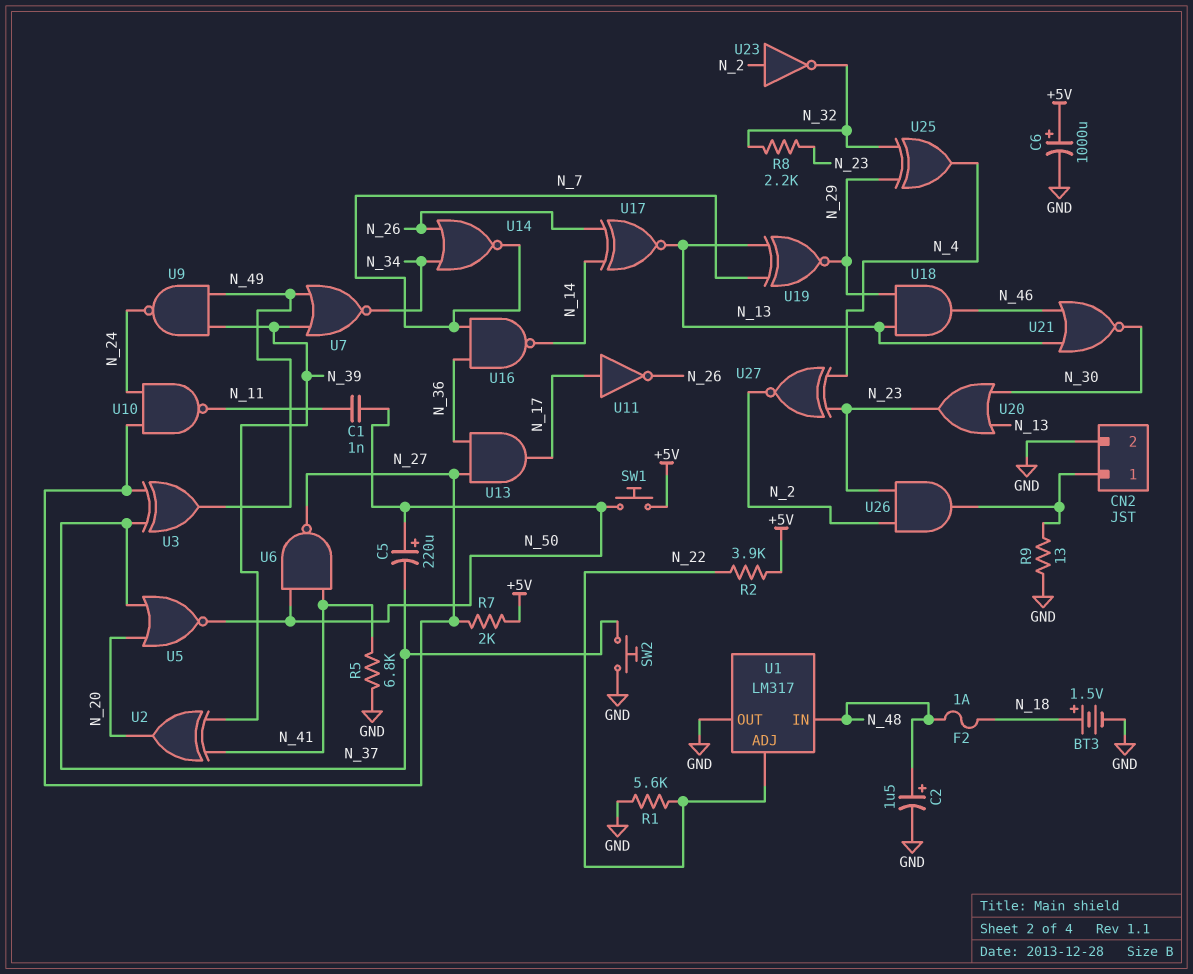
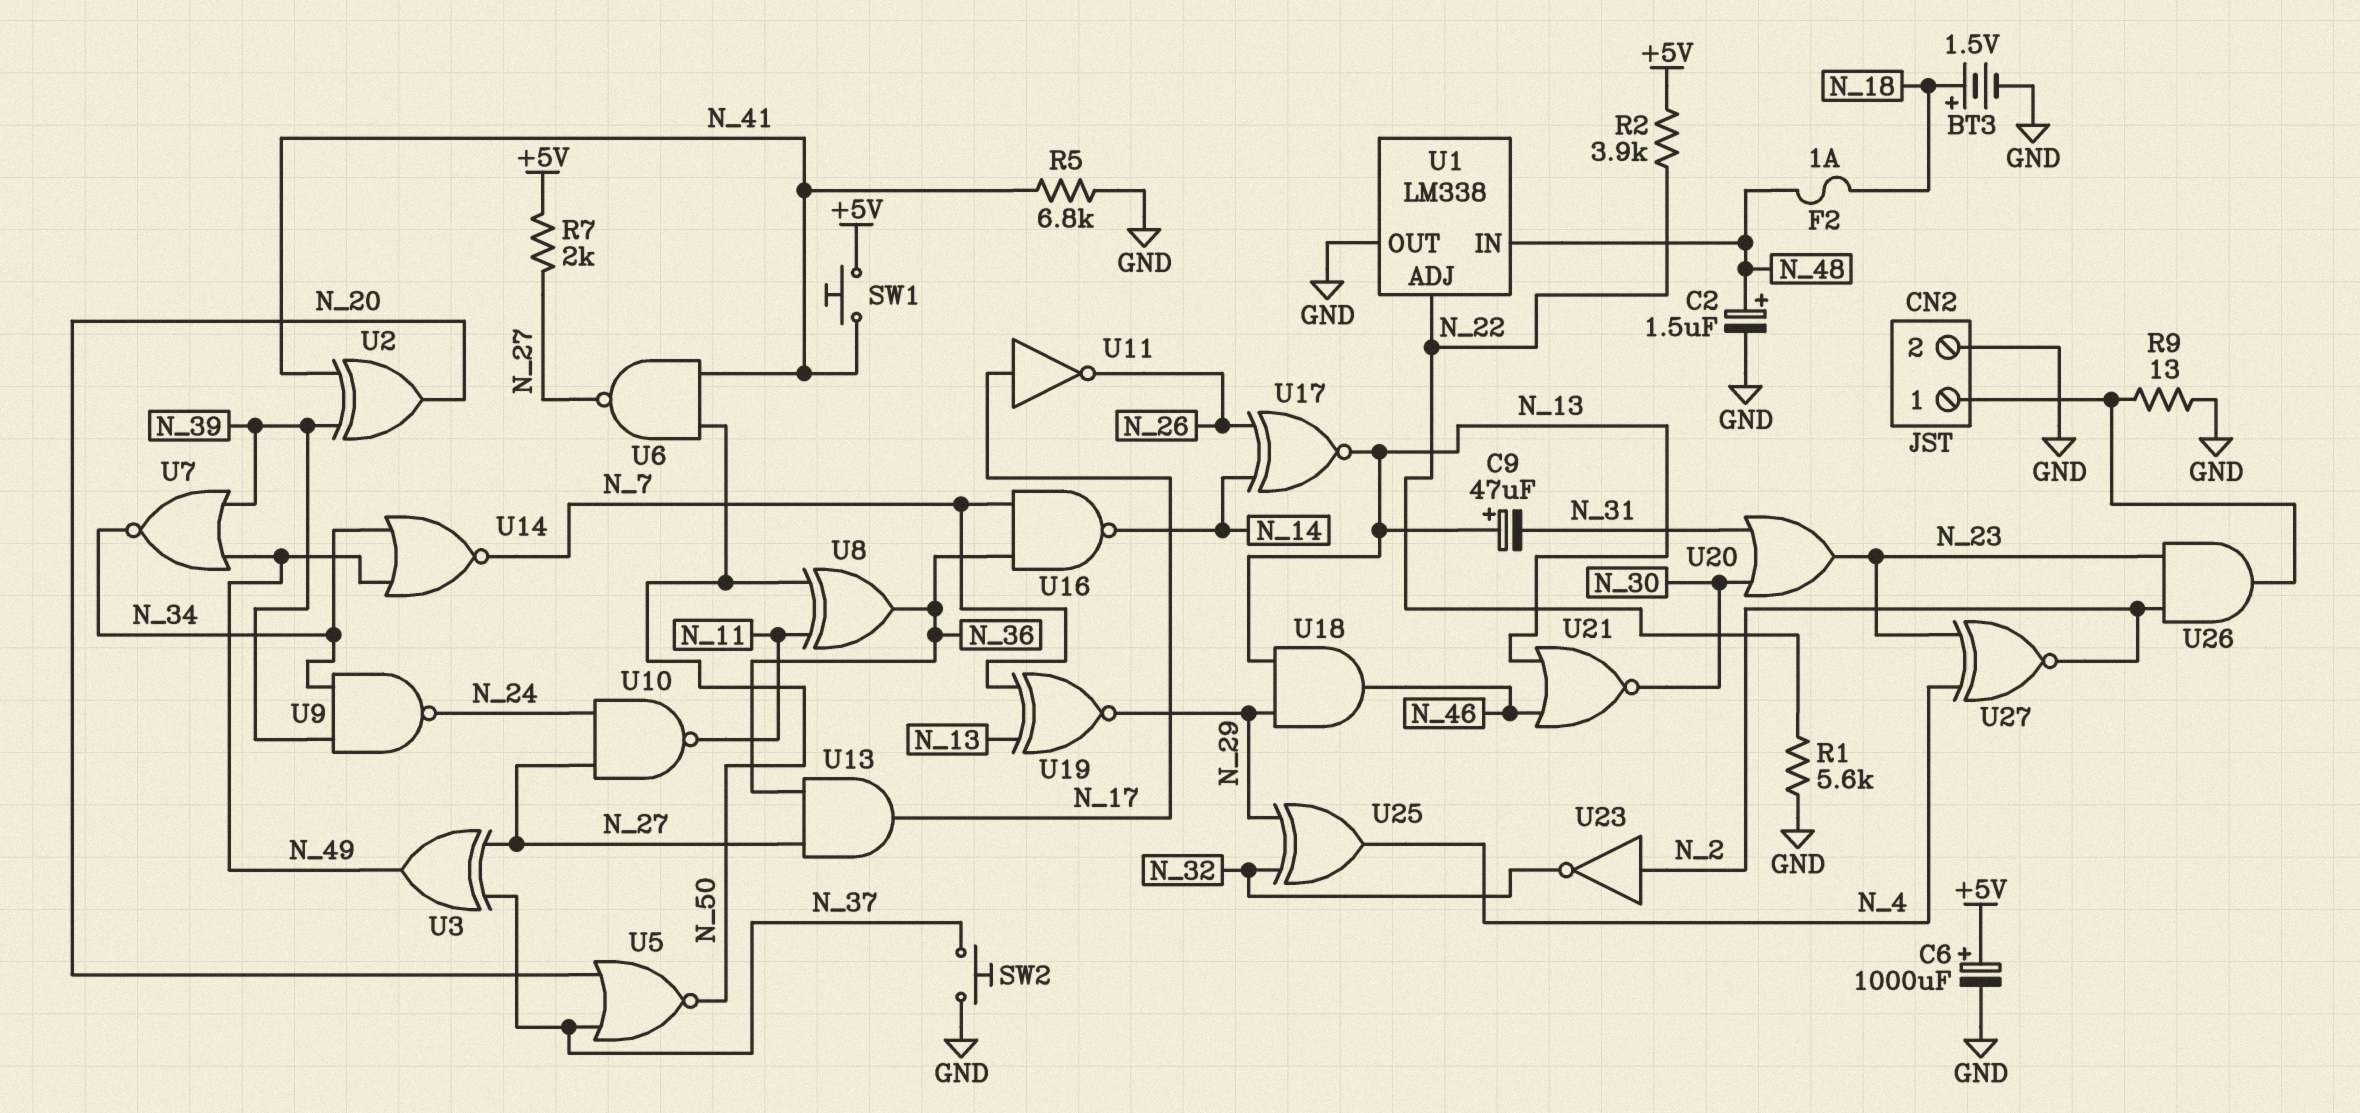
C1: 1nF (N_11, N_50) -> none
C5: 220uF (plus N_50, minus N_37) -> none
C9: none -> 47uF (plus N_13, minus N_31)
R8: 2.2k (N_23, N_32) -> none
SW1: button (+5V, N_50) -> button (+5V, N_41)
U1: LM317 -> LM338
U8: none -> XOR (in N_11, in N_50, out N_36)
U9: NAND (in N_39, in N_49, out N_24) -> NAND (in N_34, in N_39, out N_24)
U14: NOR (in N_26, in N_34, out N_7) -> NOR (in N_34, in N_49, out N_7)
U20: OR (in N_13, in N_30, out N_23) -> OR (in N_30, in N_31, out N_23)

